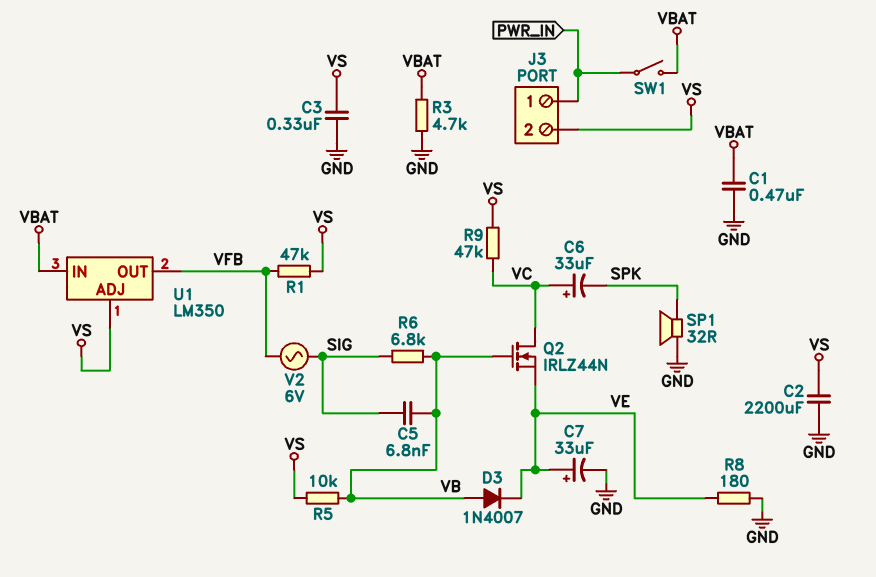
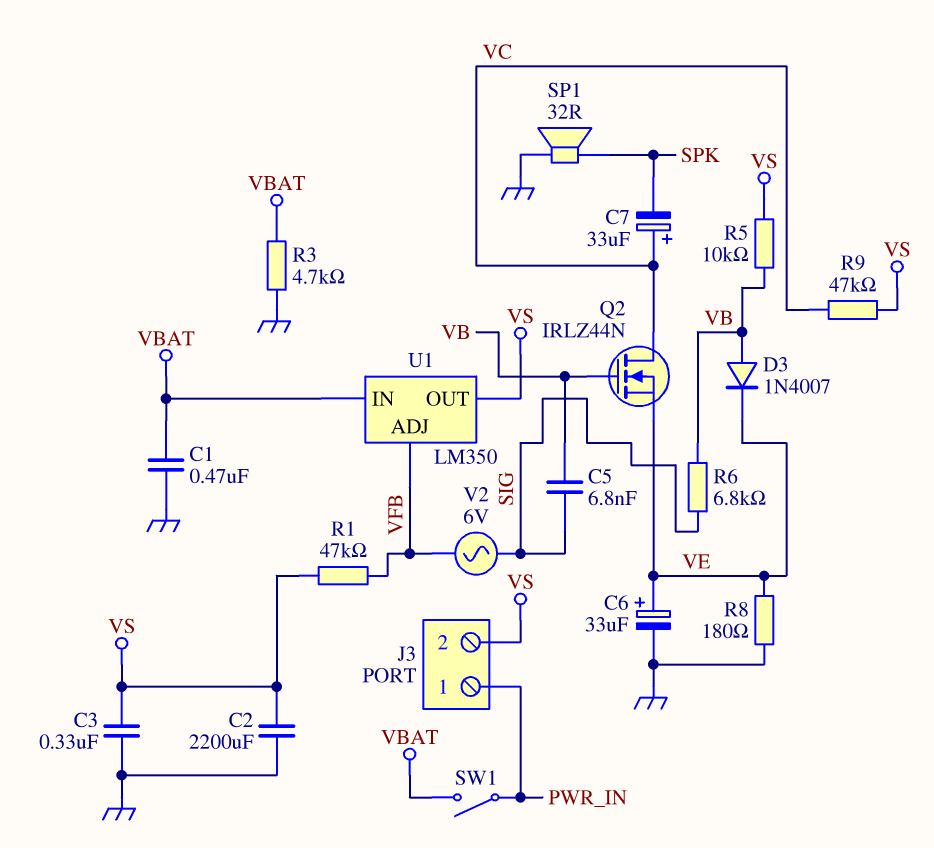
C6: 33uF (plus VC, minus SPK) -> 33uF (plus VE, minus GND)
C7: 33uF (plus VE, minus GND) -> 33uF (plus VC, minus SPK)
U1 pin ADJ: VS -> VFB
U1 pin OUT: VFB -> VS

